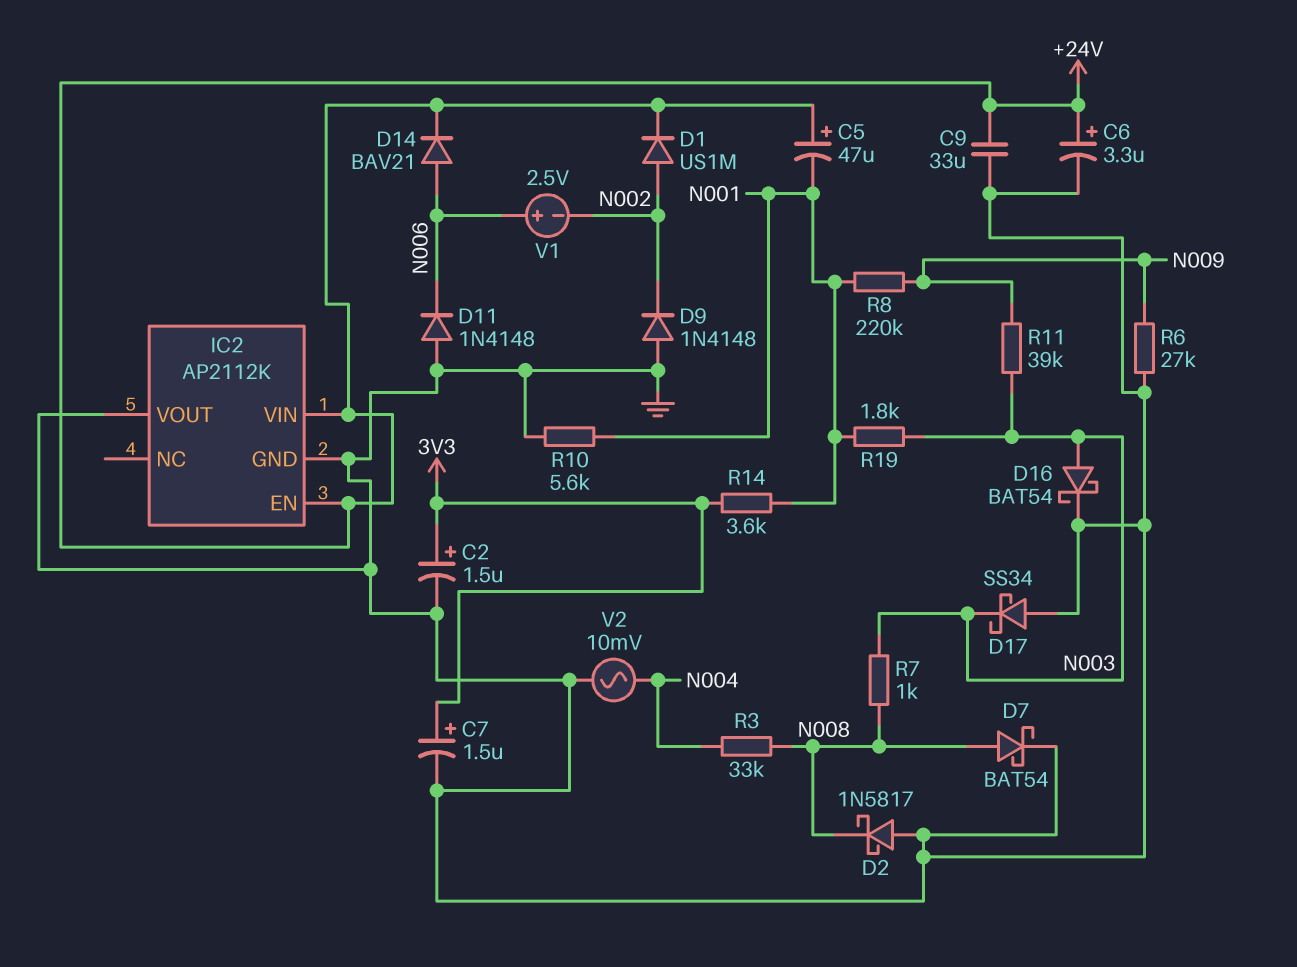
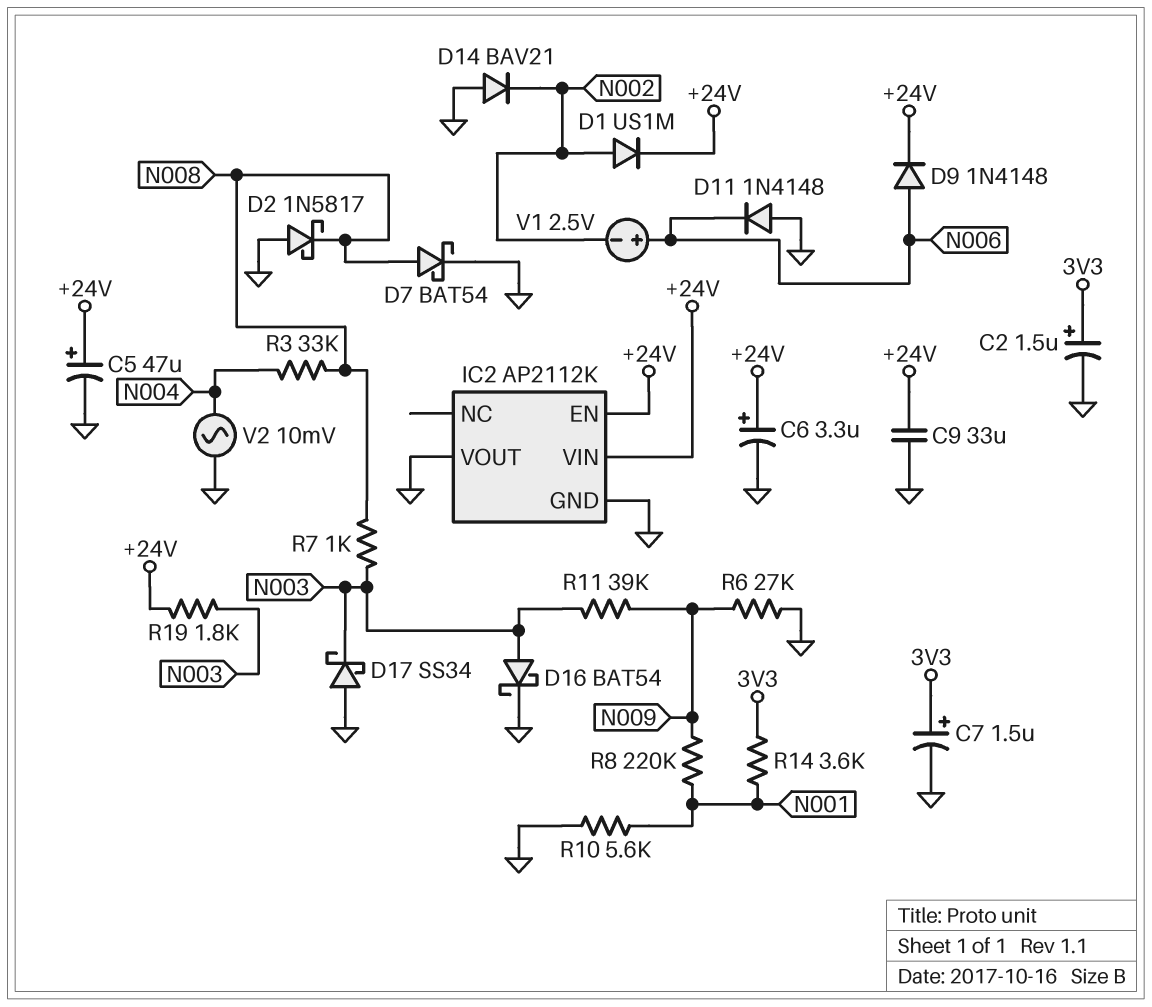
C5: 47uF (plus +24V, minus N001) -> 47uF (plus +24V, minus GND)
D9: diode 1N4148 (A GND, K N002) -> diode 1N4148 (A N006, K +24V)
D14: diode BAV21 (A N006, K +24V) -> diode BAV21 (A GND, K N002)
R19: 1.8k (N001, N003) -> 1.8k (+24V, N003)

